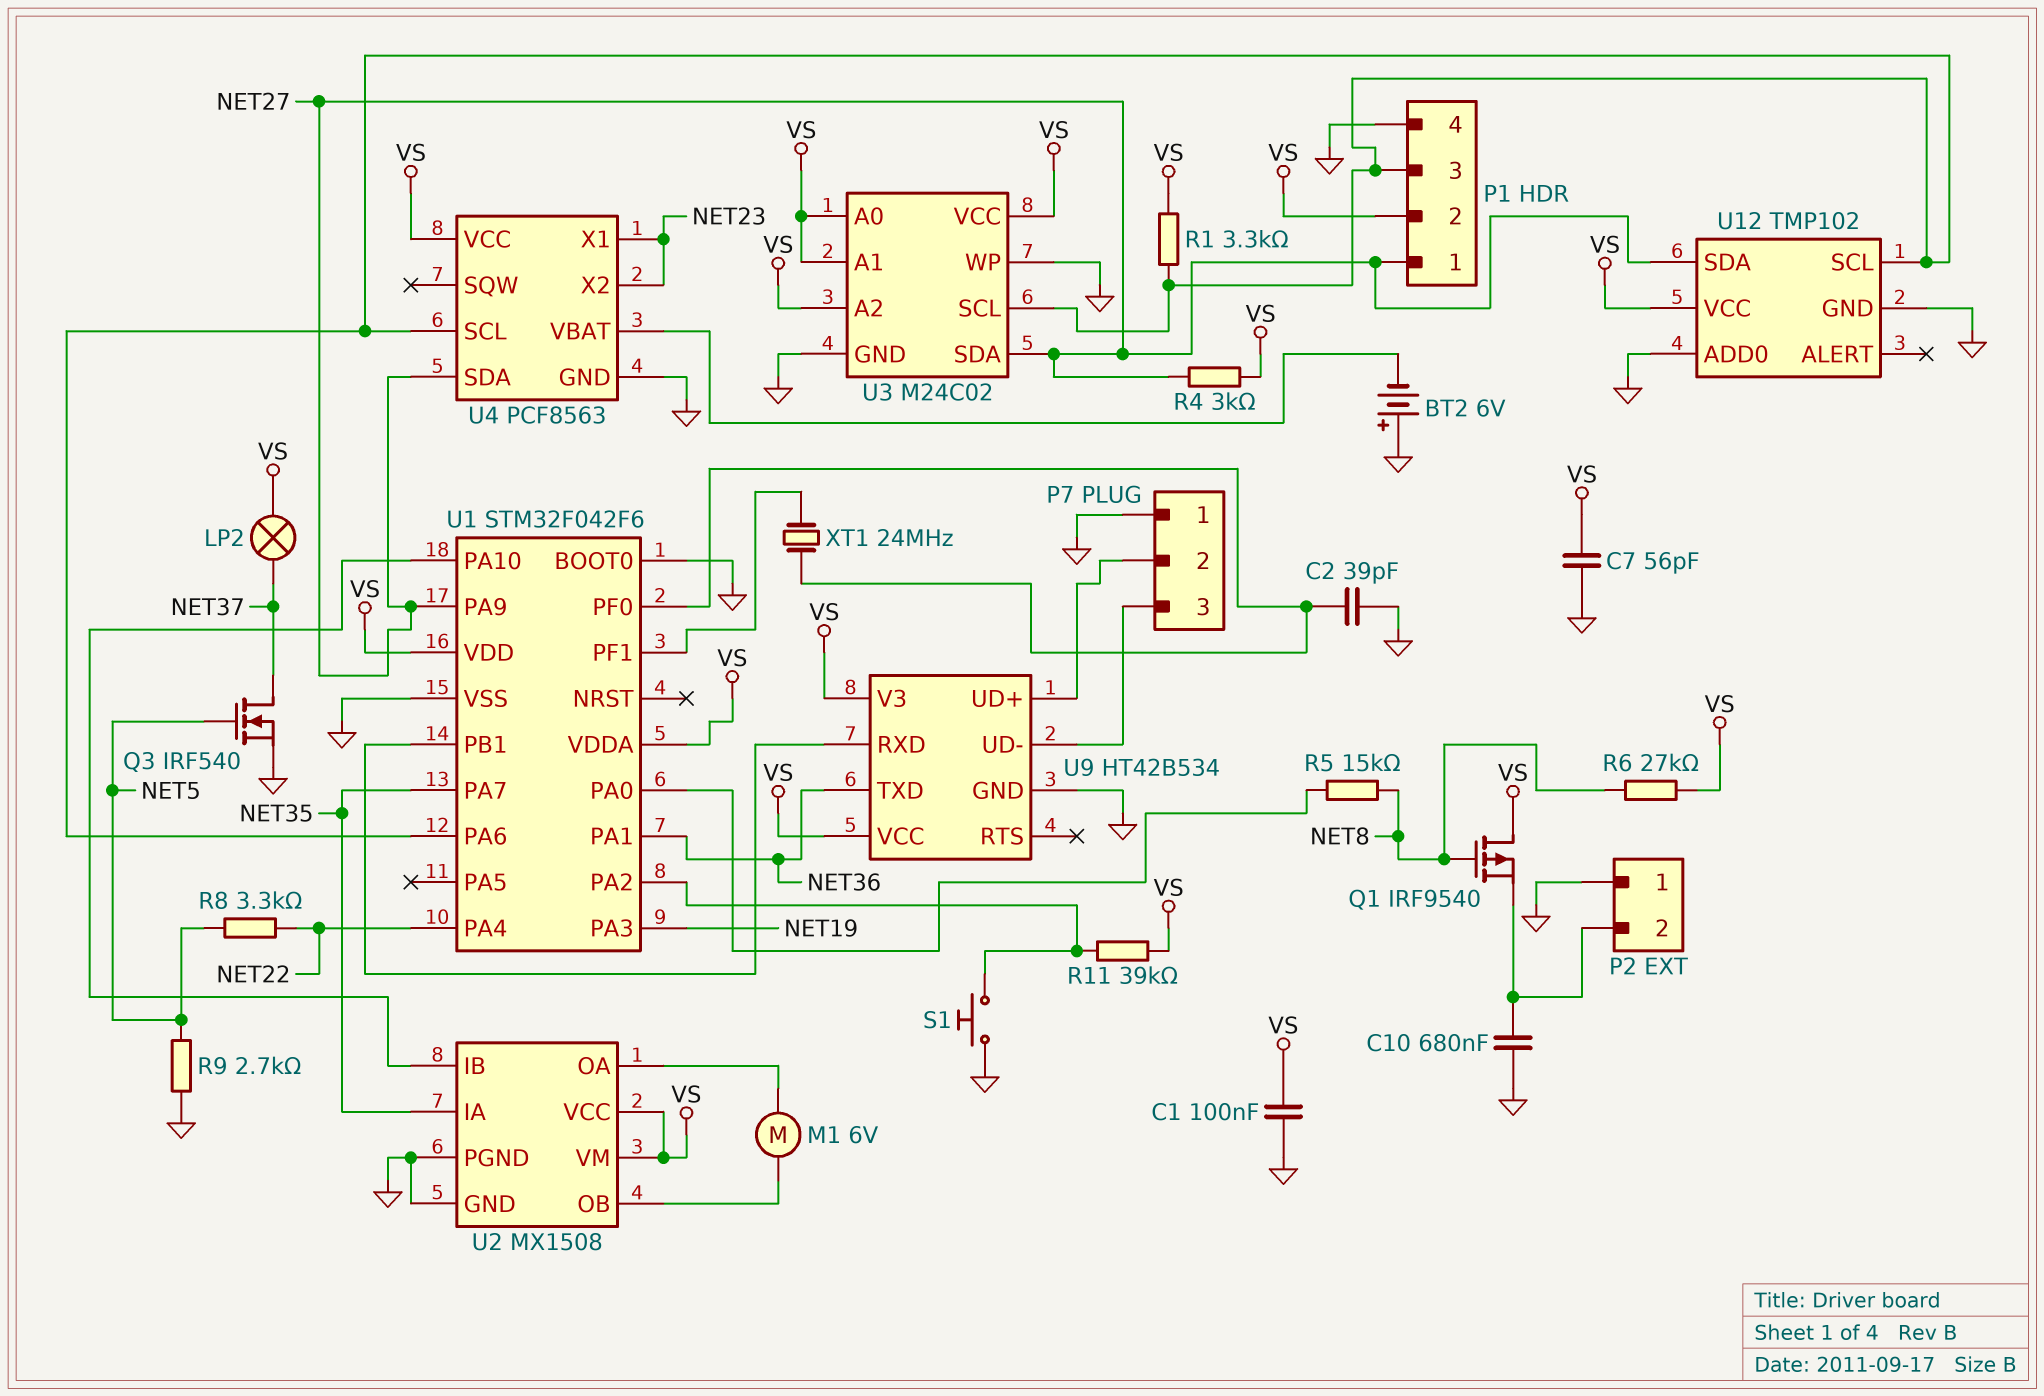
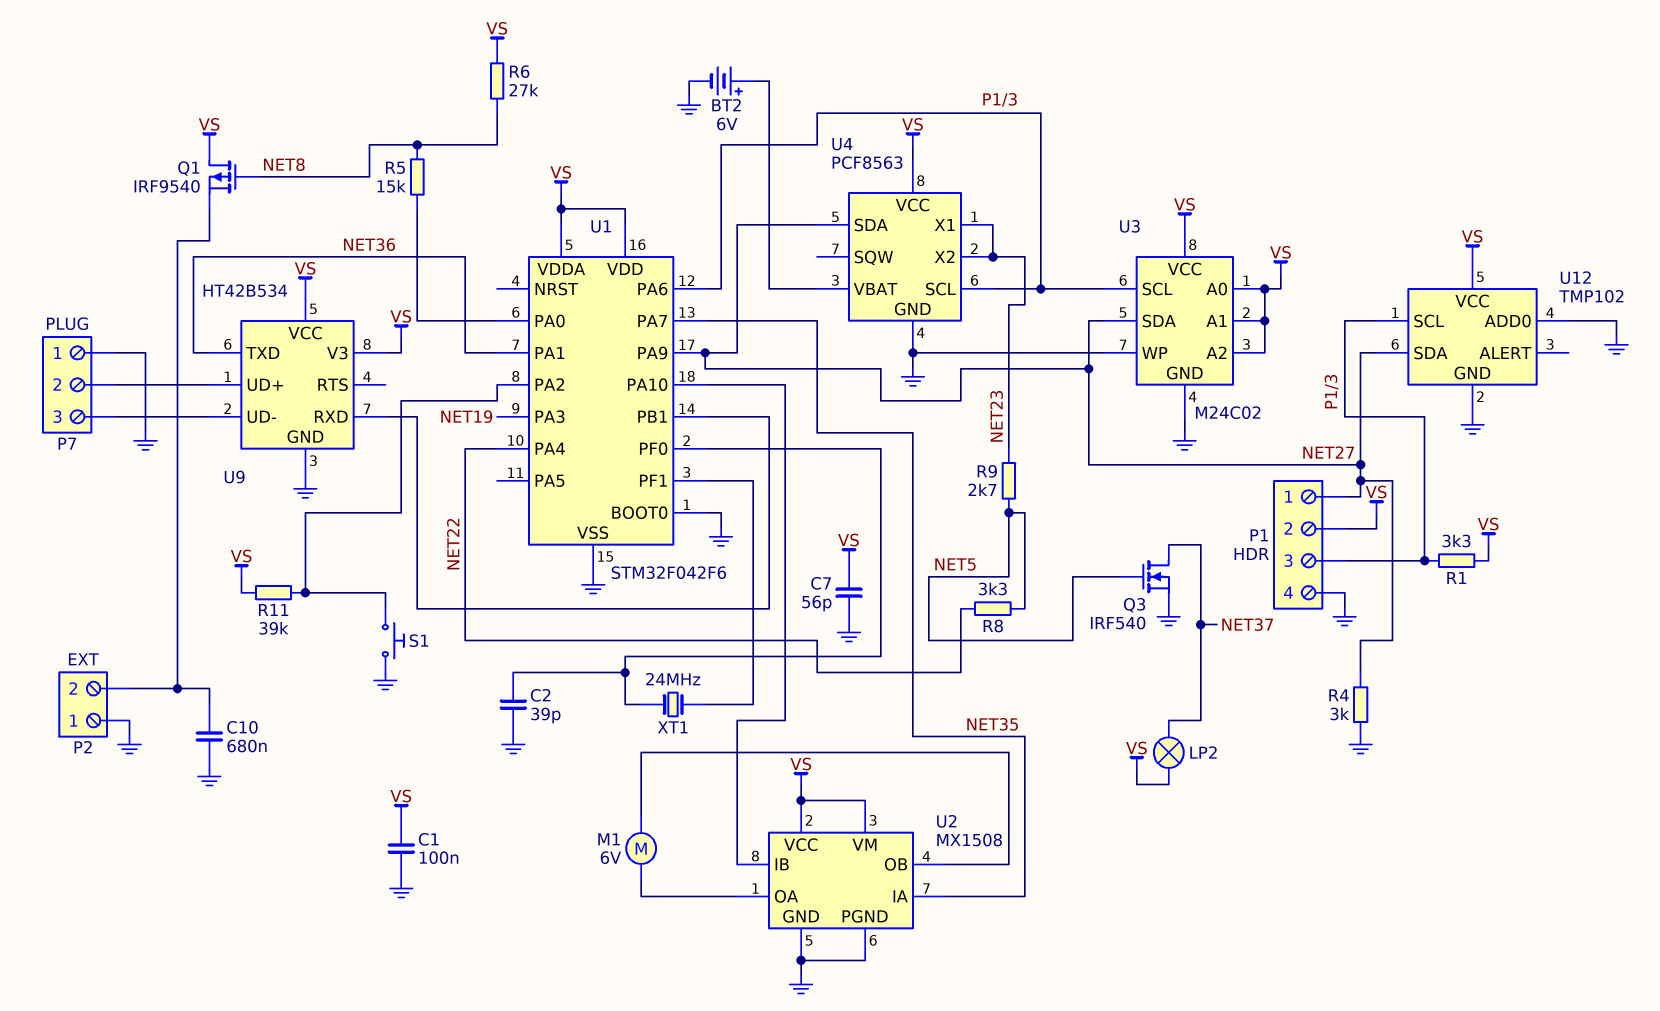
BT2: 6V (plus GND, minus U4/VBAT) -> 6V (plus U4/VBAT, minus GND)
R4: 3k (NET27, VS) -> 3k (GND, NET27)
R9: 2.7k (GND, NET5) -> 2.7k (NET5, NET23)

